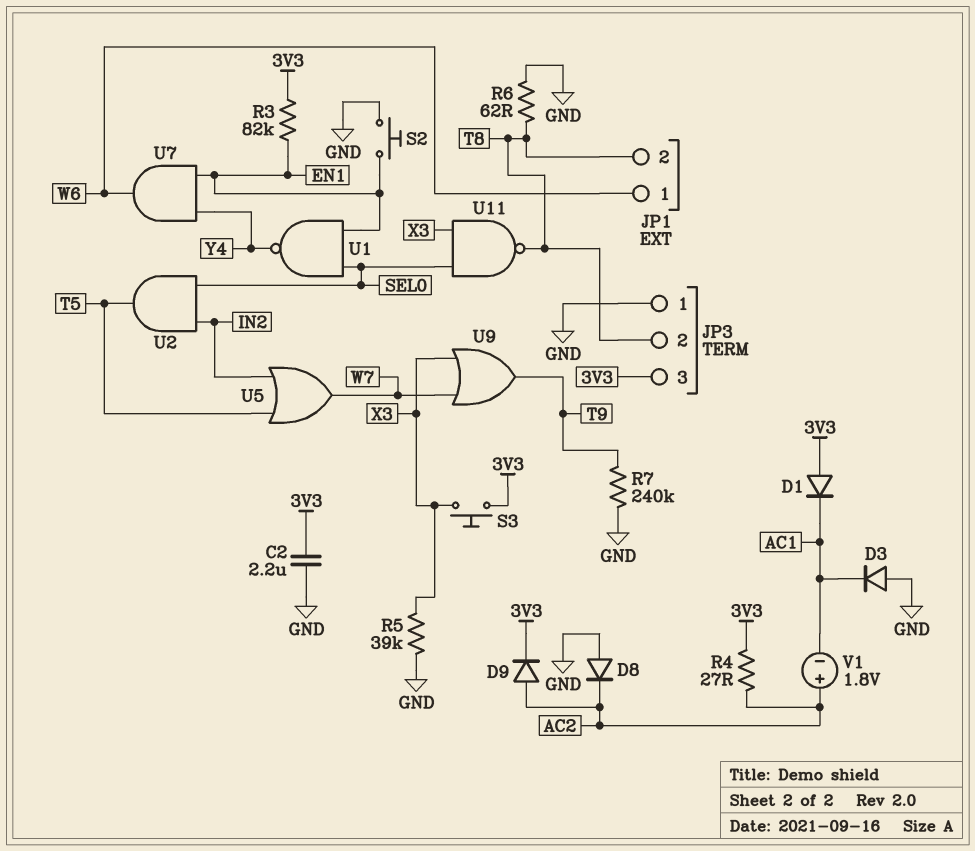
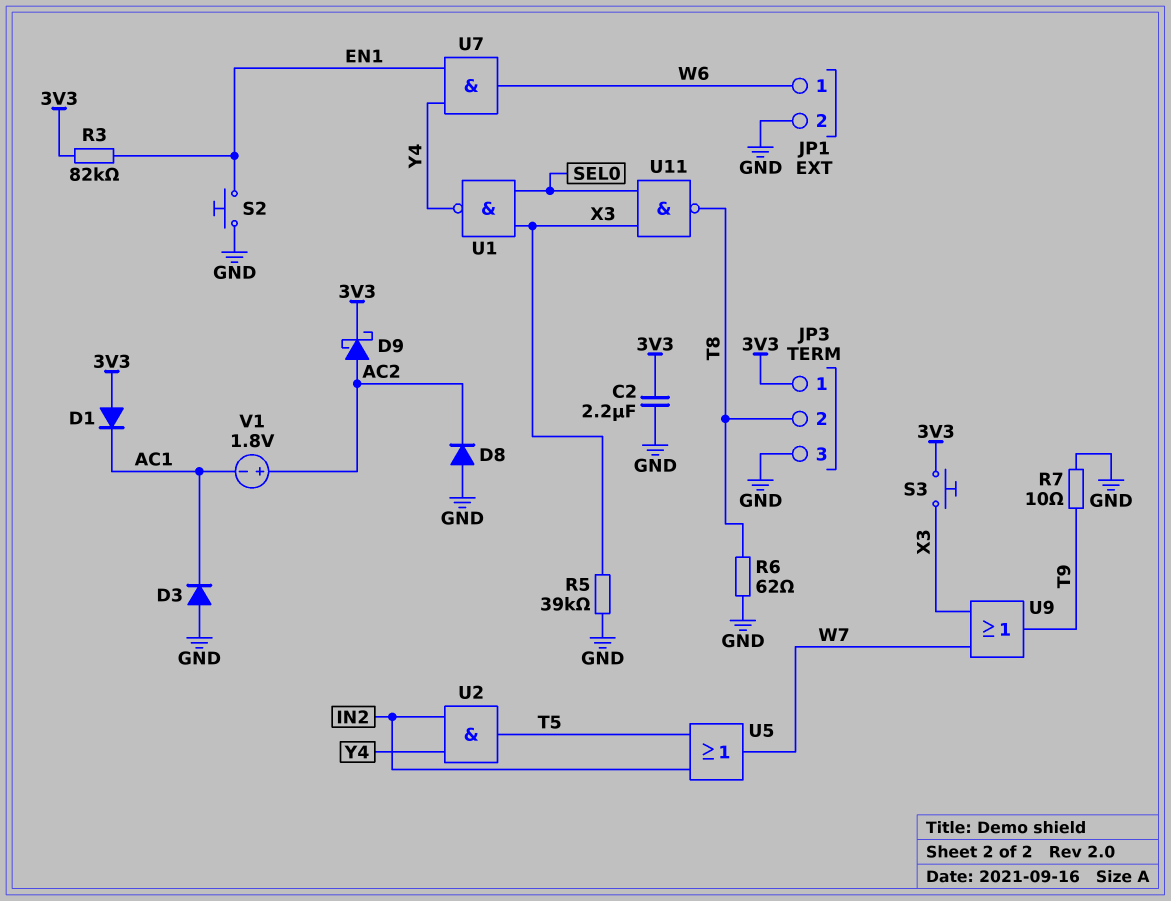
D9: diode (A AC2, K 3V3) -> schottky (A AC2, K 3V3)
JP1 pin 2: T8 -> GND
JP3 pin 1: GND -> 3V3
JP3 pin 3: 3V3 -> GND
R4: 27 (3V3, AC2) -> none
R7: 240k (GND, T9) -> 10 (GND, T9)
U1: NAND (in EN1, in SEL0, out Y4) -> NAND (in SEL0, in X3, out Y4)
U2: AND (in IN2, in SEL0, out T5) -> AND (in IN2, in Y4, out T5)

